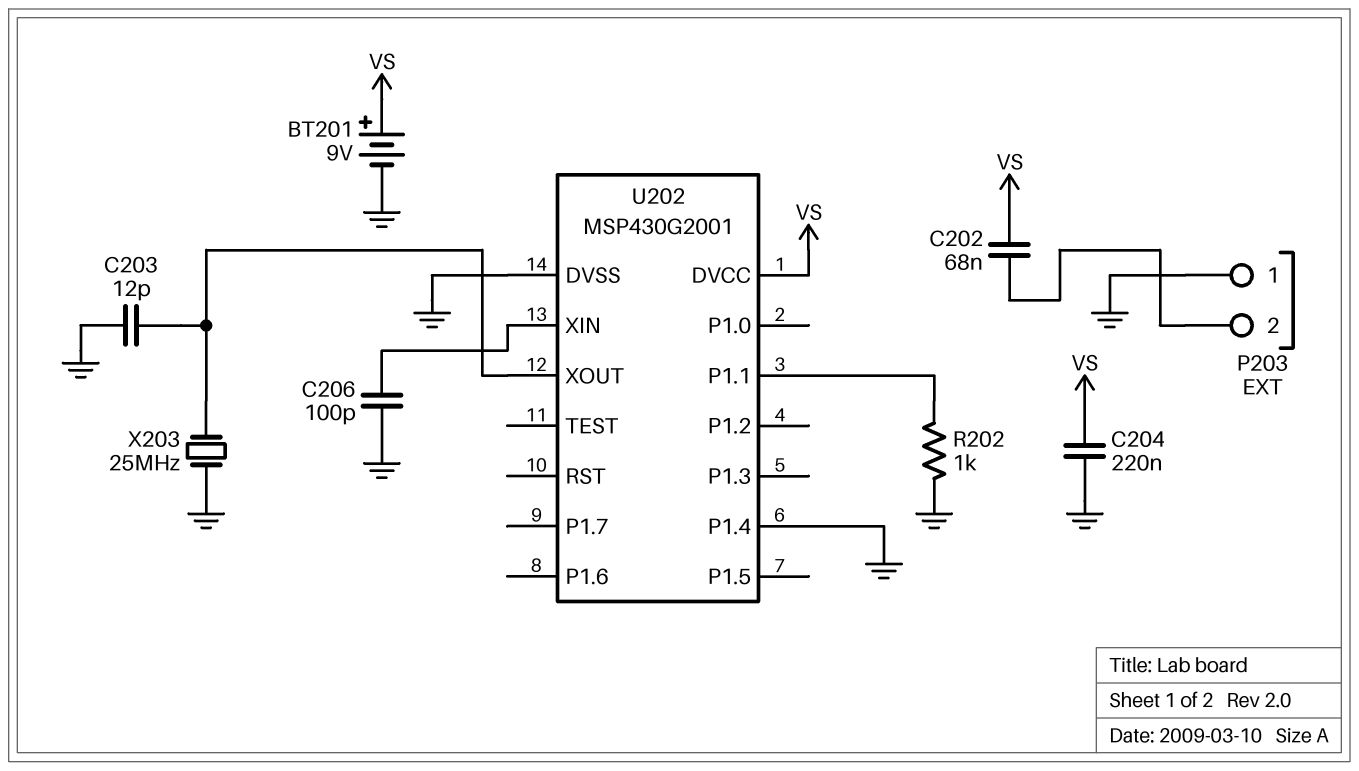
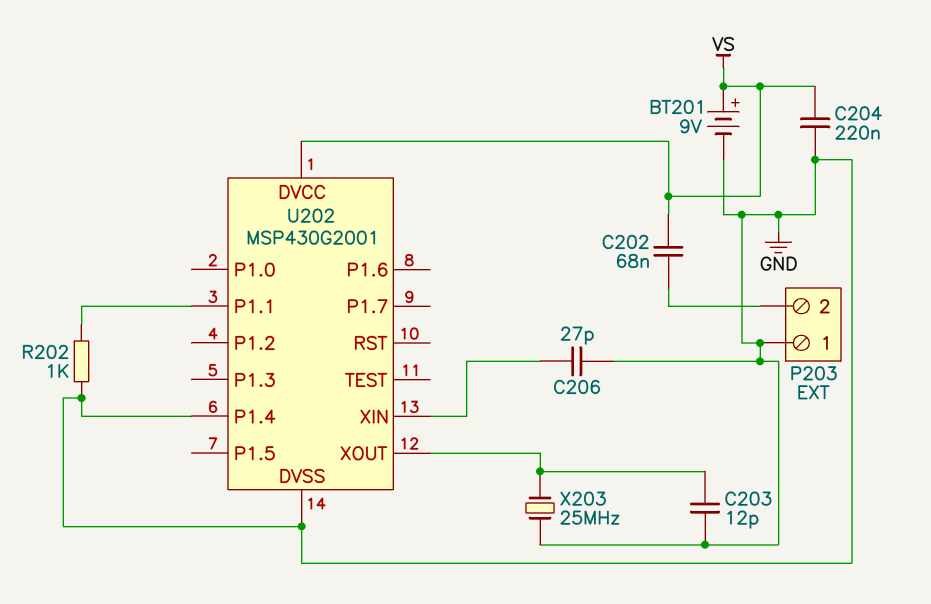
C206: 100pF (GND, U202/XIN) -> 27pF (GND, U202/XIN)

